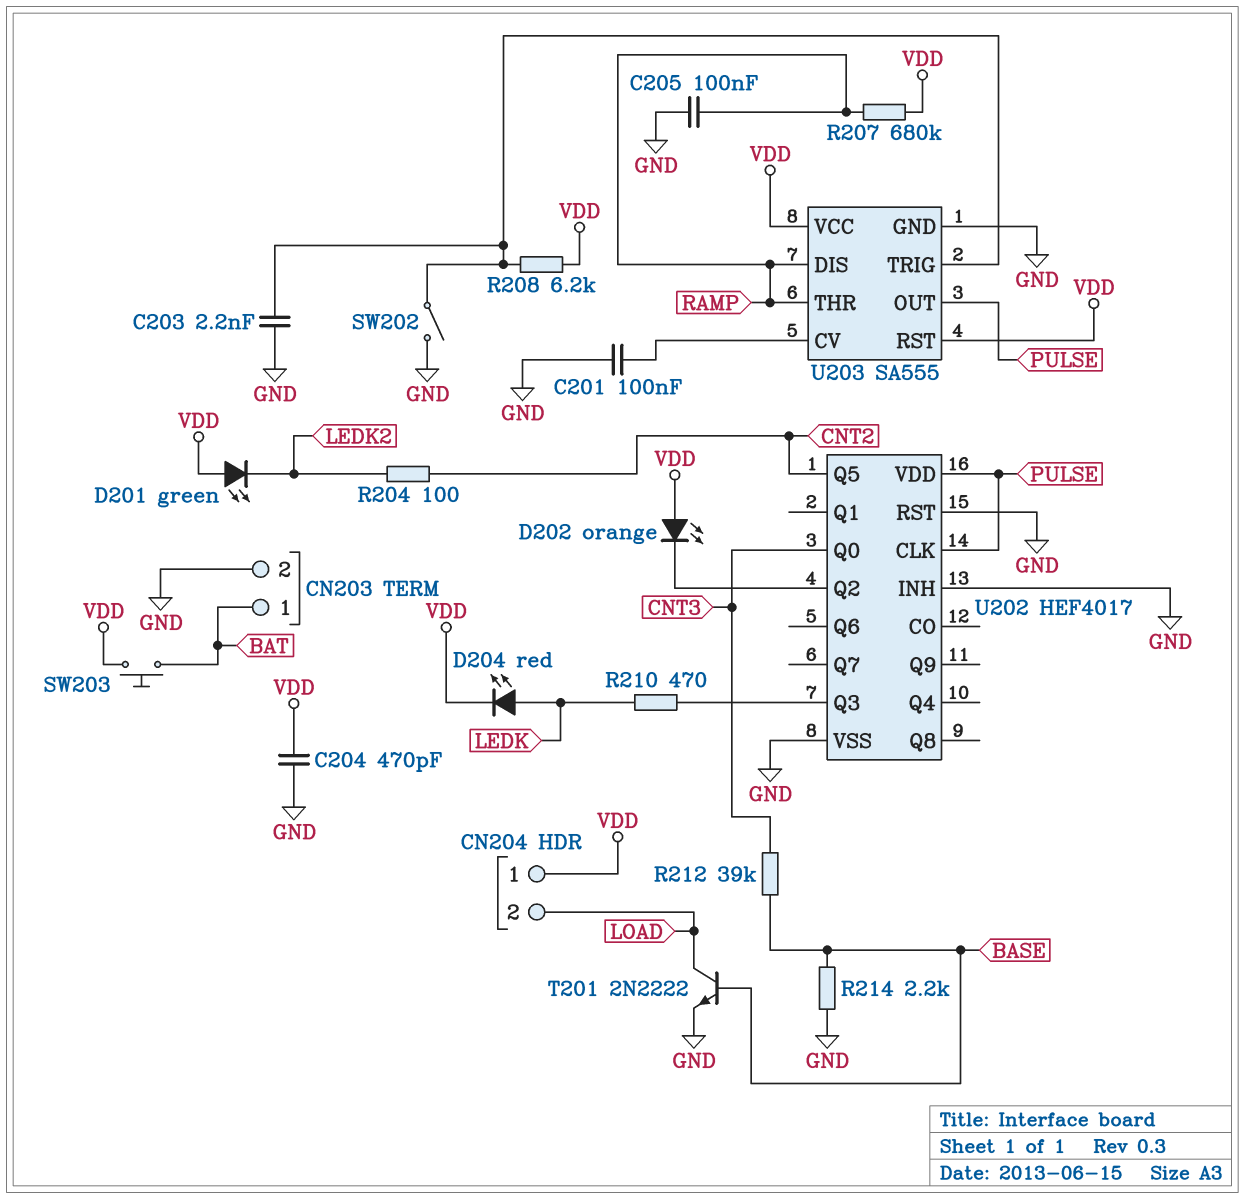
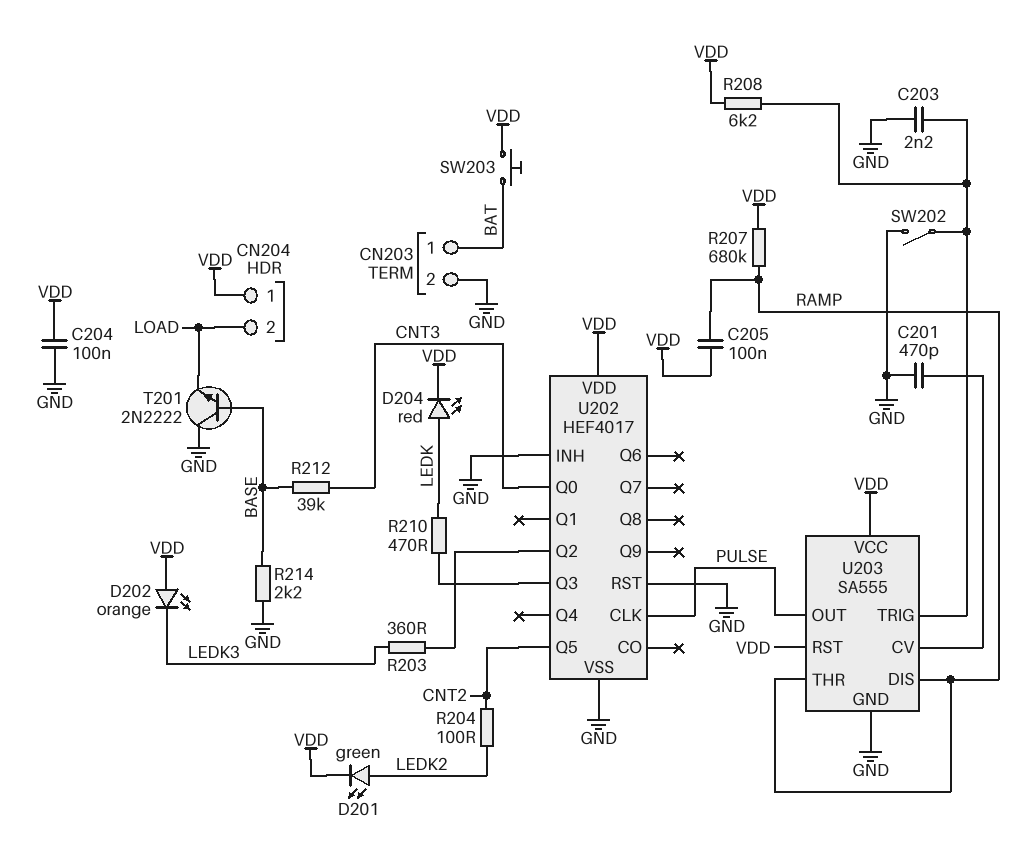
C201: 100nF (GND, U203/CV) -> 470pF (GND, U203/CV)
C204: 470pF (GND, VDD) -> 100nF (GND, VDD)
C205: 100nF (GND, RAMP) -> 100nF (RAMP, VDD)
D201: LED green (A VDD, K LEDK2) -> LED green (A LEDK2, K VDD)
D202: LED orange (A VDD, K U202/Q2) -> LED orange (A VDD, K LEDK3)
R203: none -> 360 (LEDK3, U202/Q2)
T201: NPN 2N2222 (B BASE, C LOAD, E GND) -> NPN 2N2222 (B BASE, C GND, E LOAD)
U202 pin VDD: PULSE -> VDD

